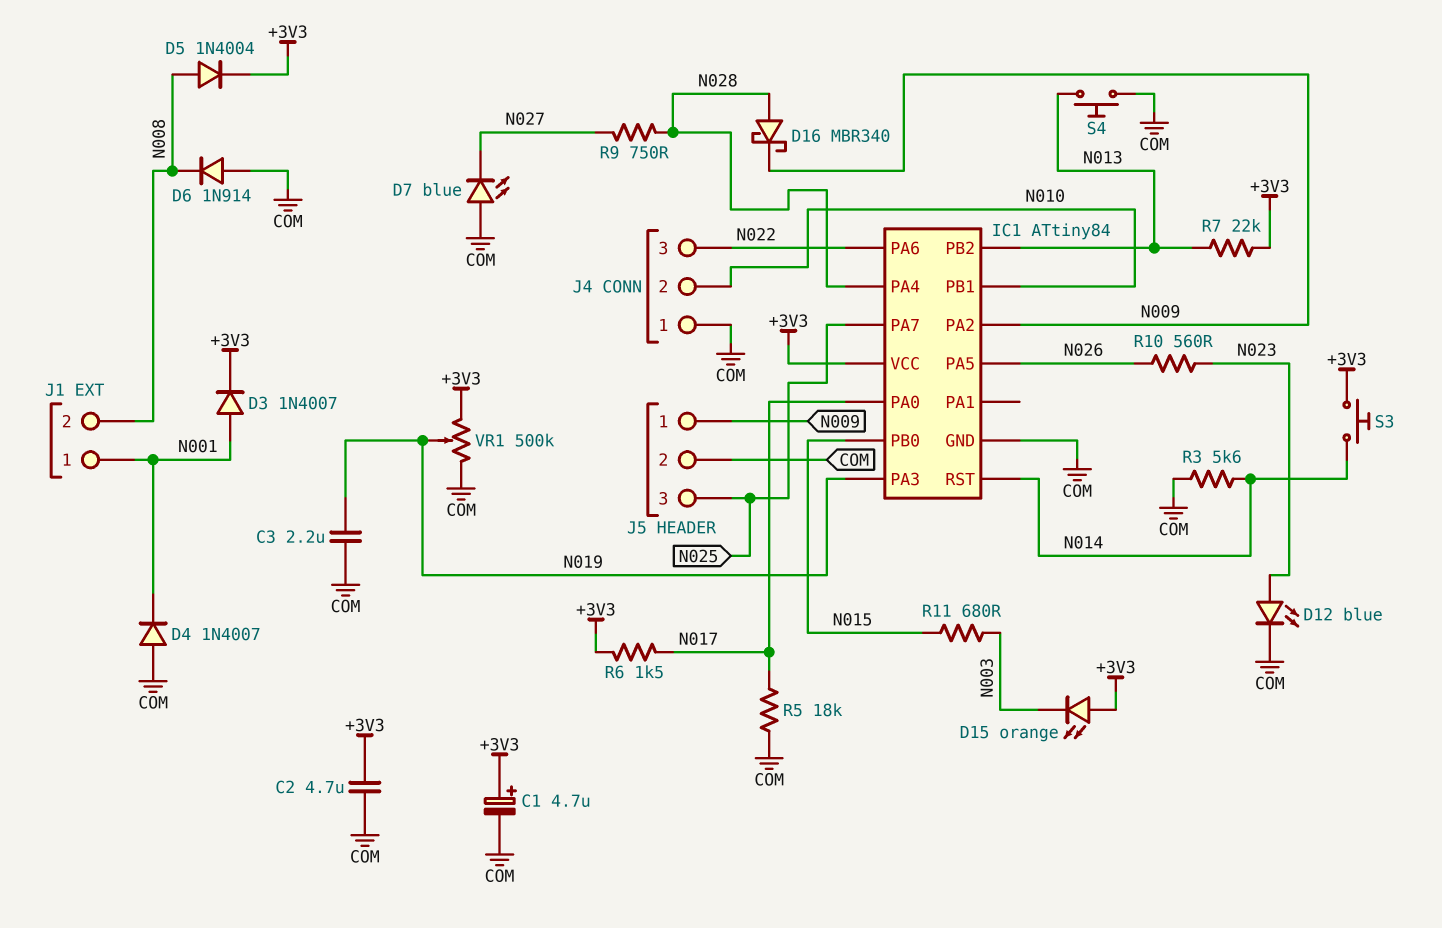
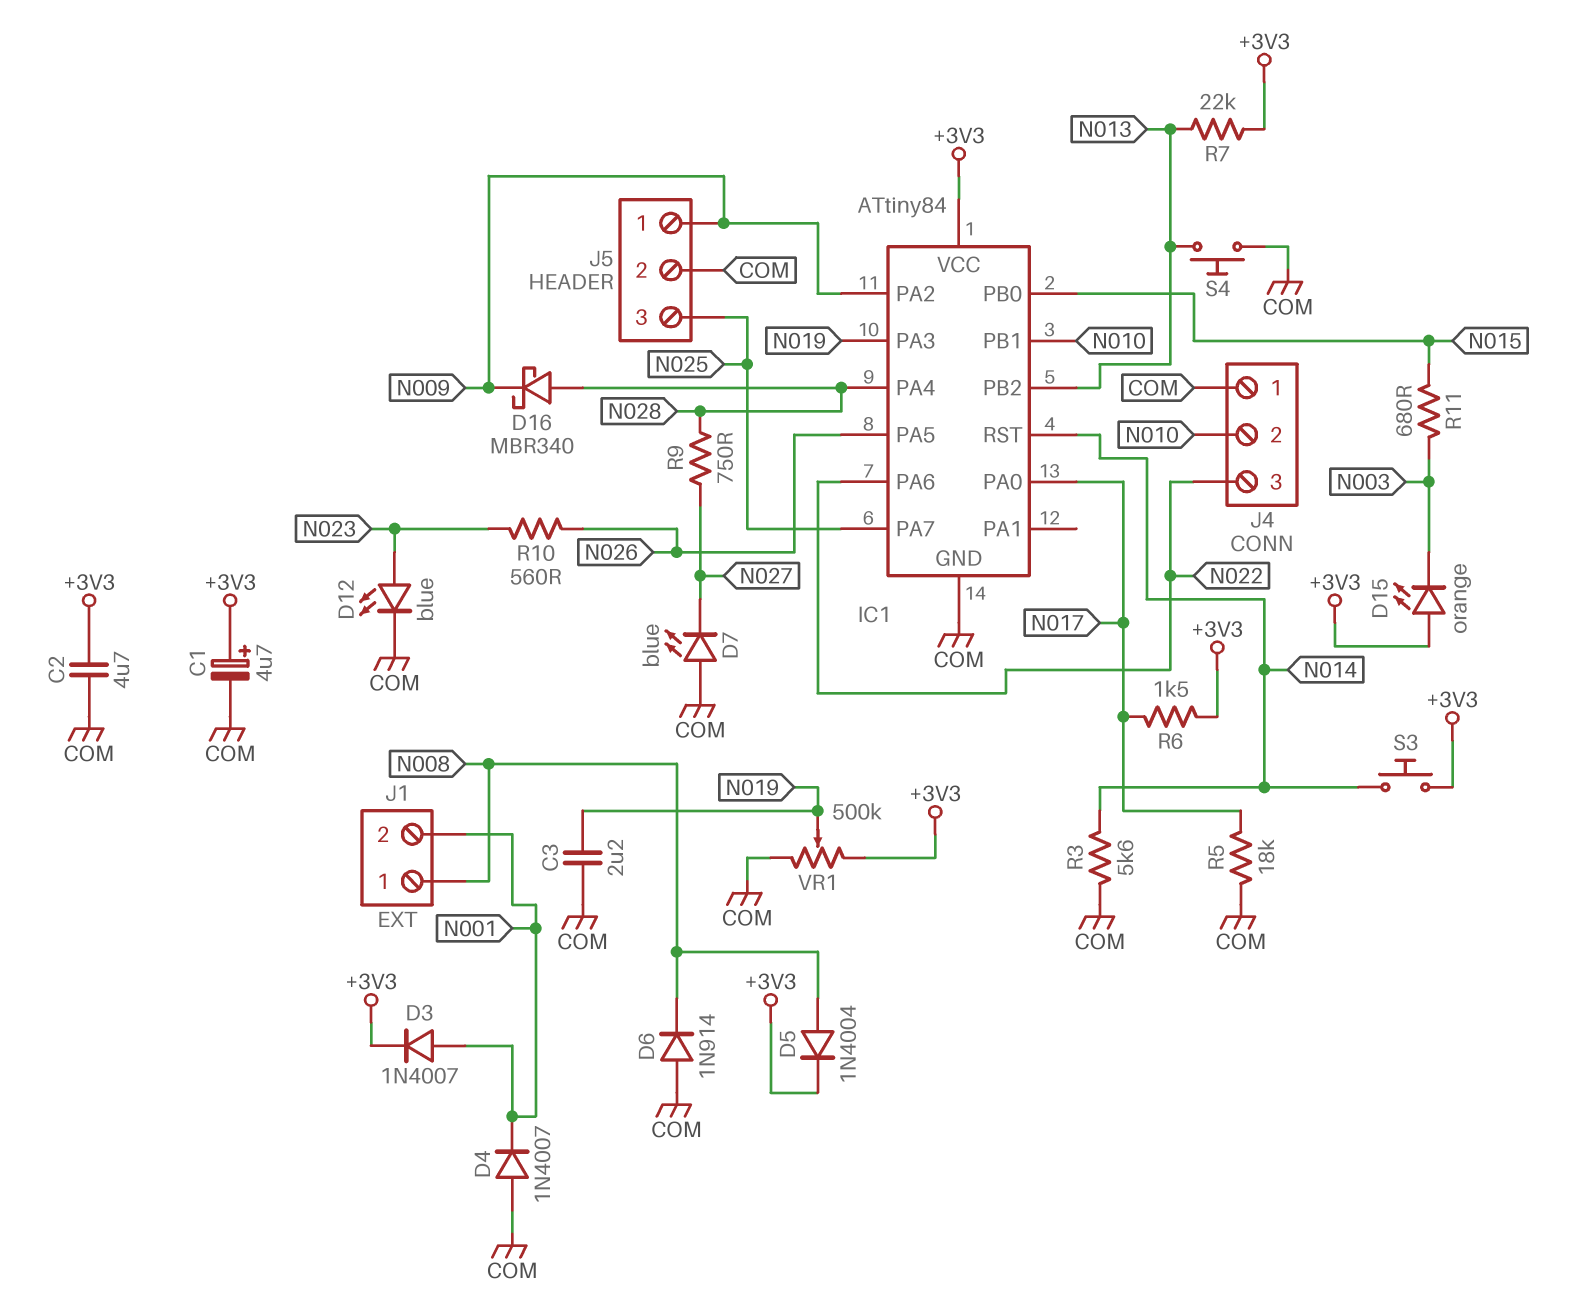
J1 pin 1: N001 -> N008
J1 pin 2: N008 -> N001

